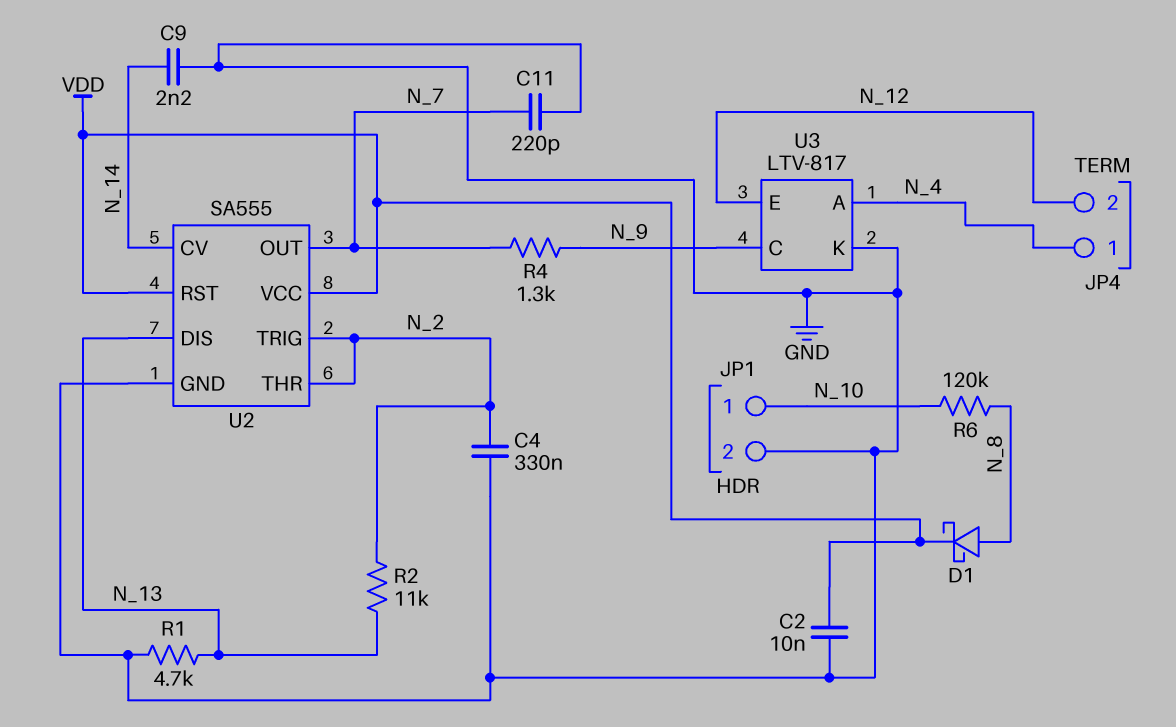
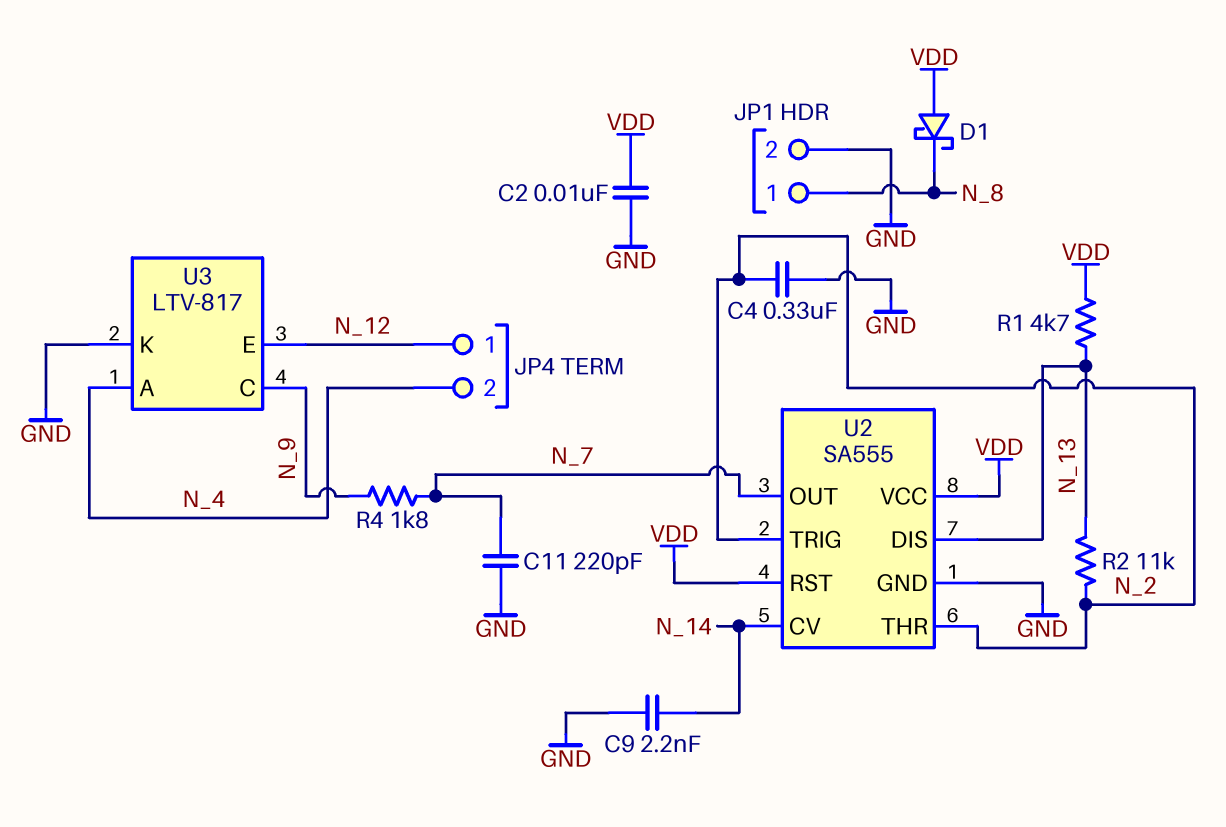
D1: schottky (A N_8, K VDD) -> schottky (A VDD, K N_8)
JP1 pin 1: N_10 -> N_8
JP4 pin 1: N_4 -> N_12
JP4 pin 2: N_12 -> N_4
R1: 4.7k (GND, N_13) -> 4.7k (N_13, VDD)
R4: 1.3k (N_7, N_9) -> 1.8k (N_7, N_9)
R6: 120k (N_8, N_10) -> none

